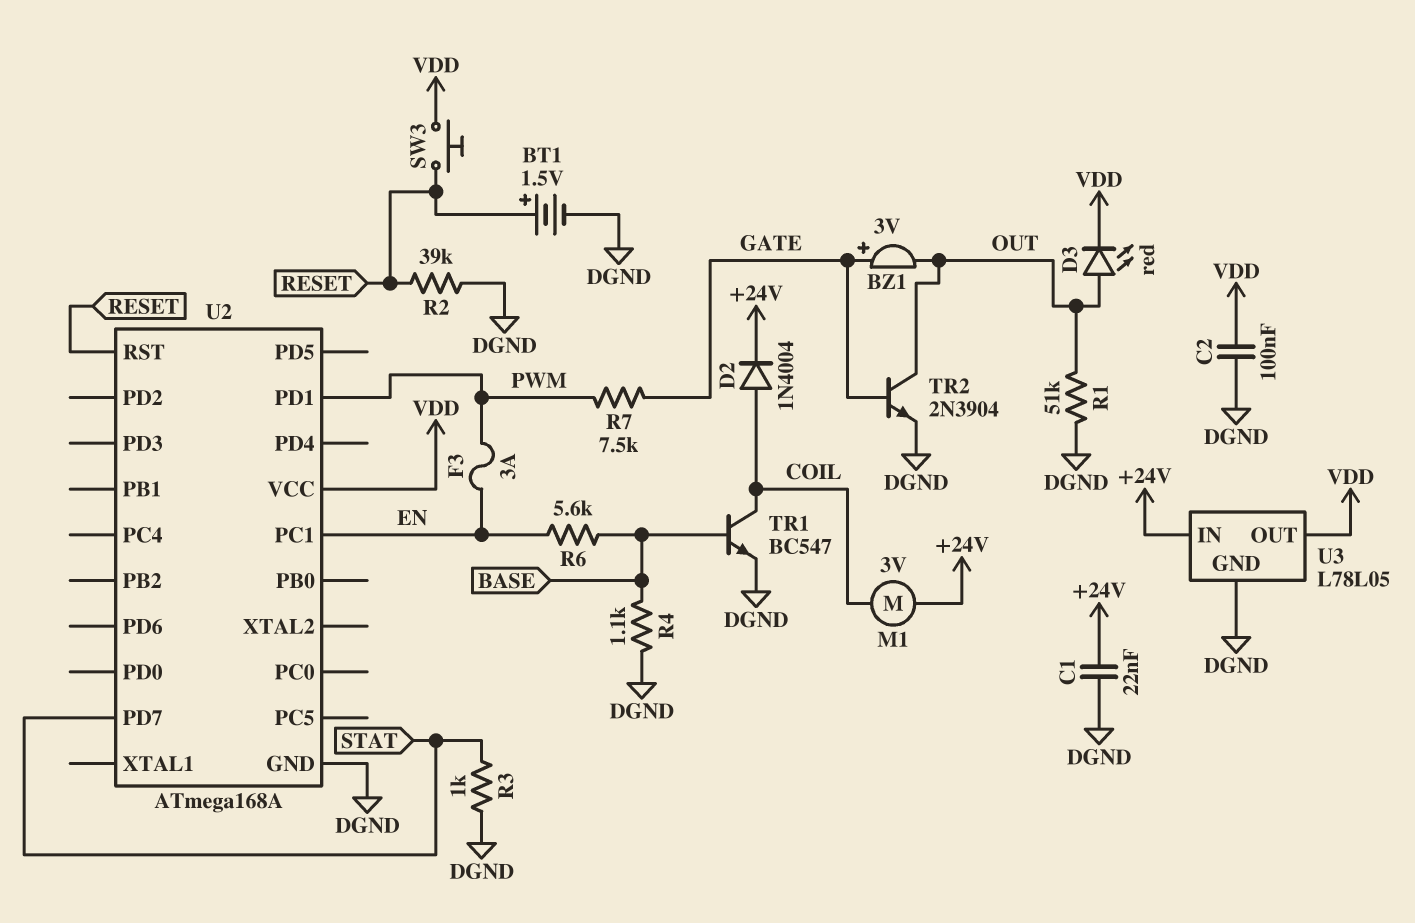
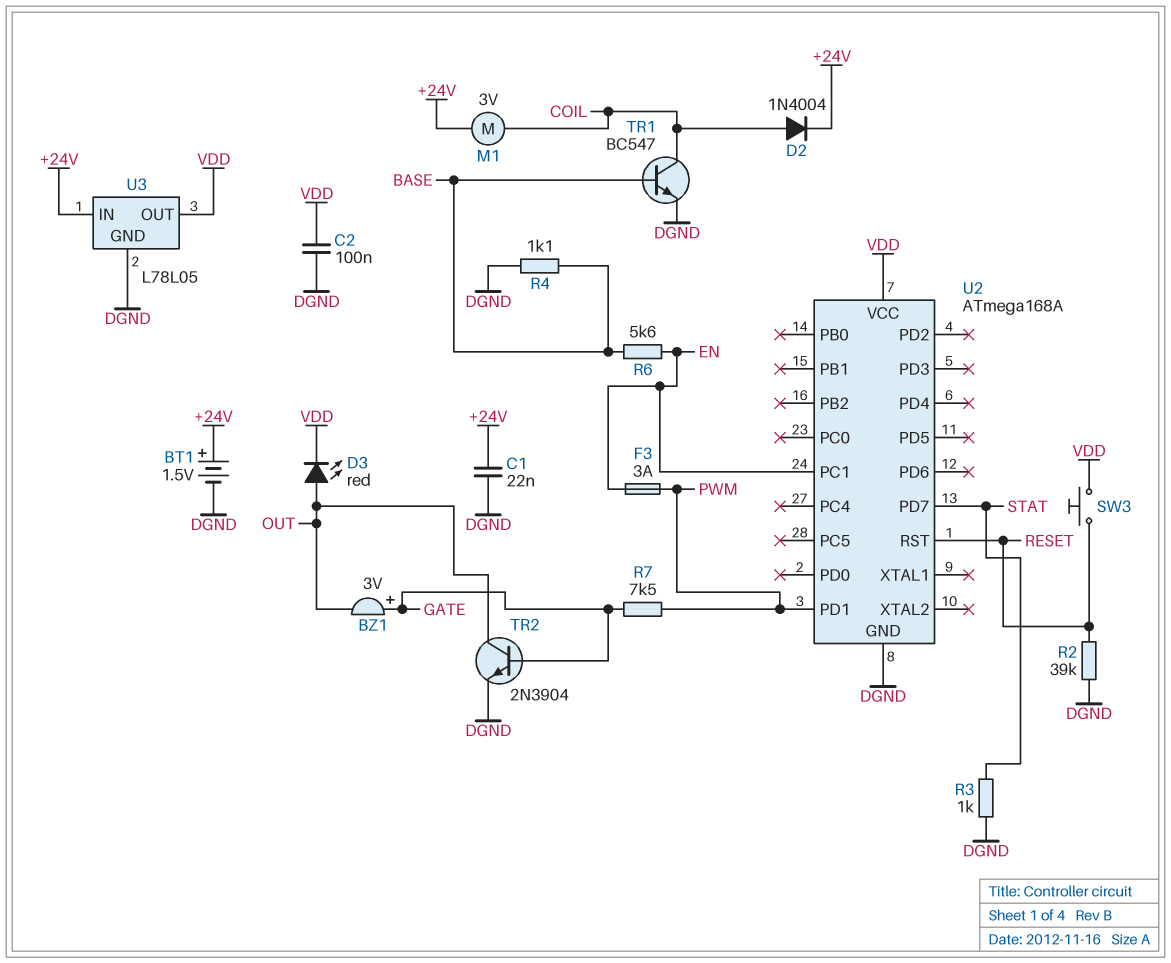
BT1: 1.5V (plus RESET, minus DGND) -> 1.5V (plus +24V, minus DGND)
R1: 51k (DGND, OUT) -> none

